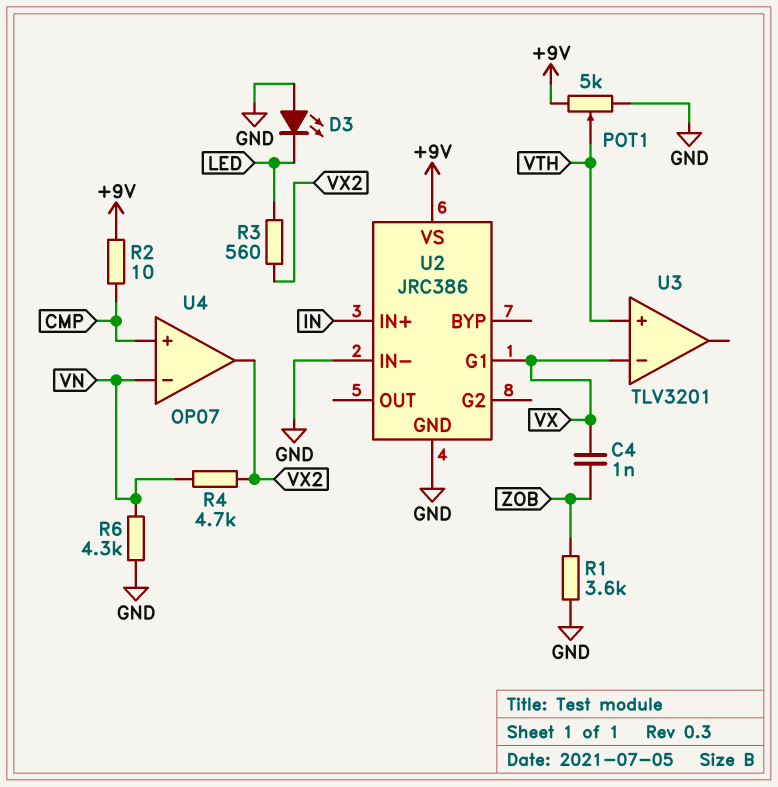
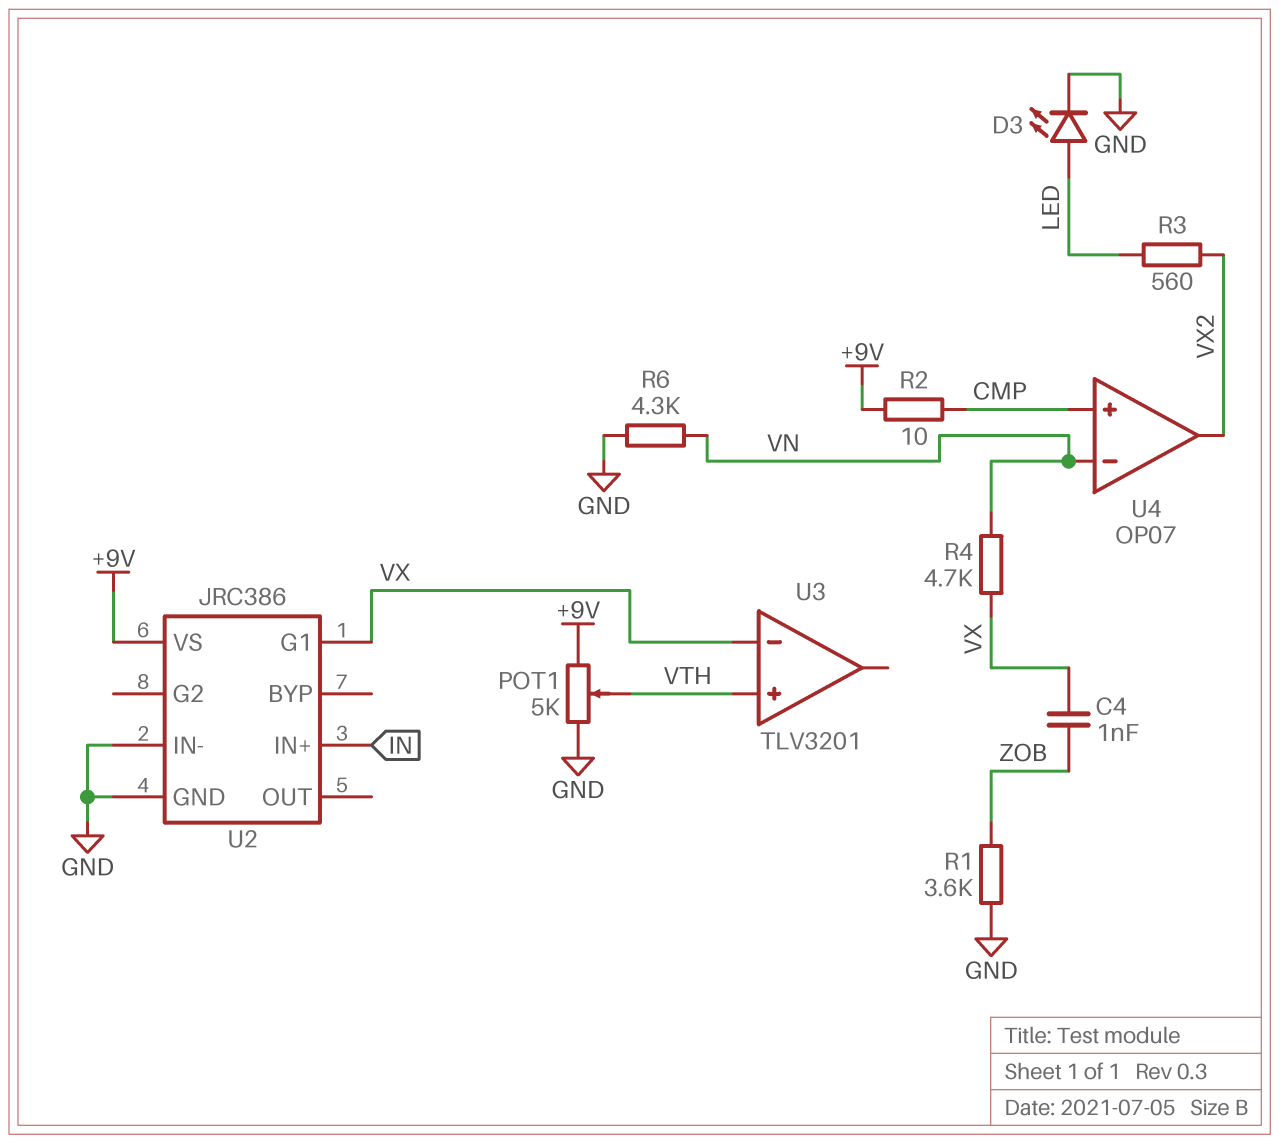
D3: LED (A GND, K LED) -> LED (A LED, K GND)
R4: 4.7k (VN, VX2) -> 4.7k (VN, VX)

